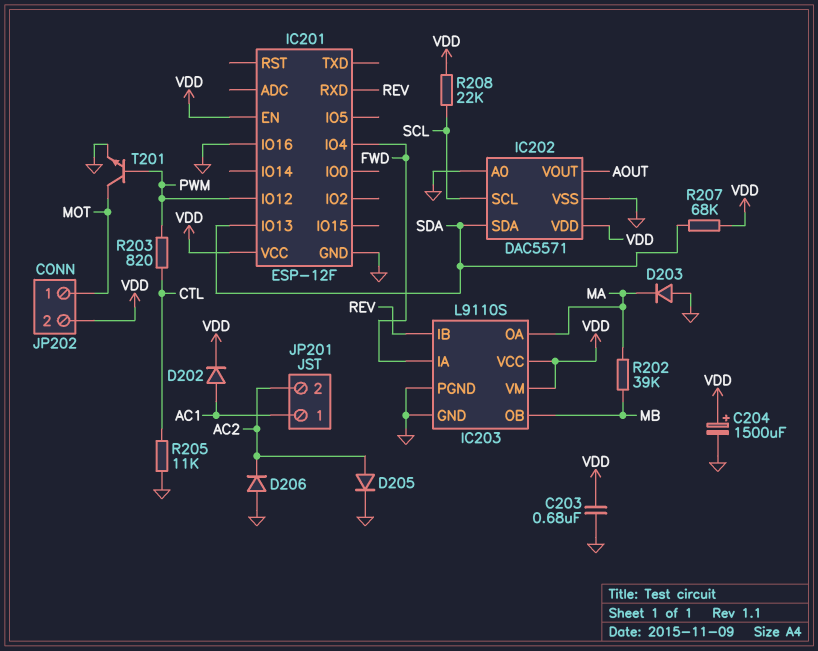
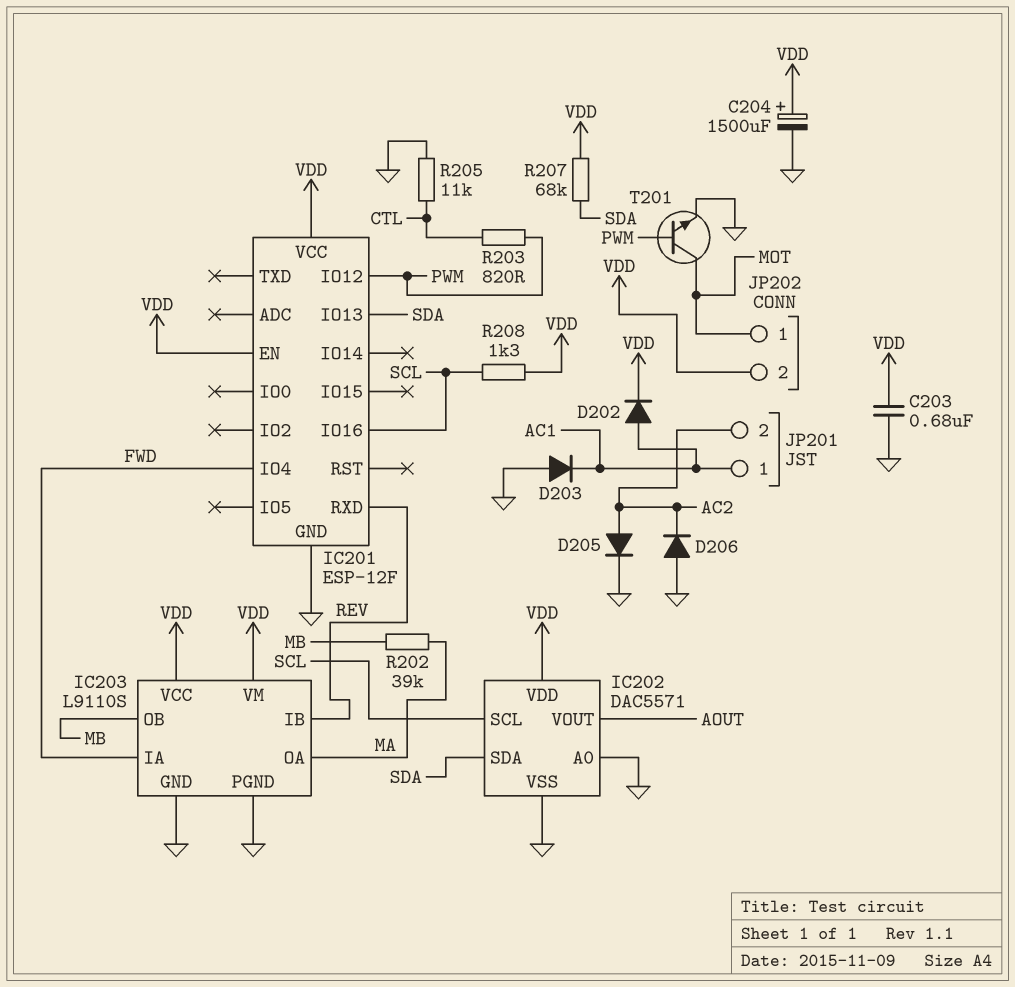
D203: diode (A GND, K MA) -> diode (A GND, K AC1)
IC201 pin IO16: GND -> SCL
R208: 22k (SCL, VDD) -> 1.3k (SCL, VDD)

